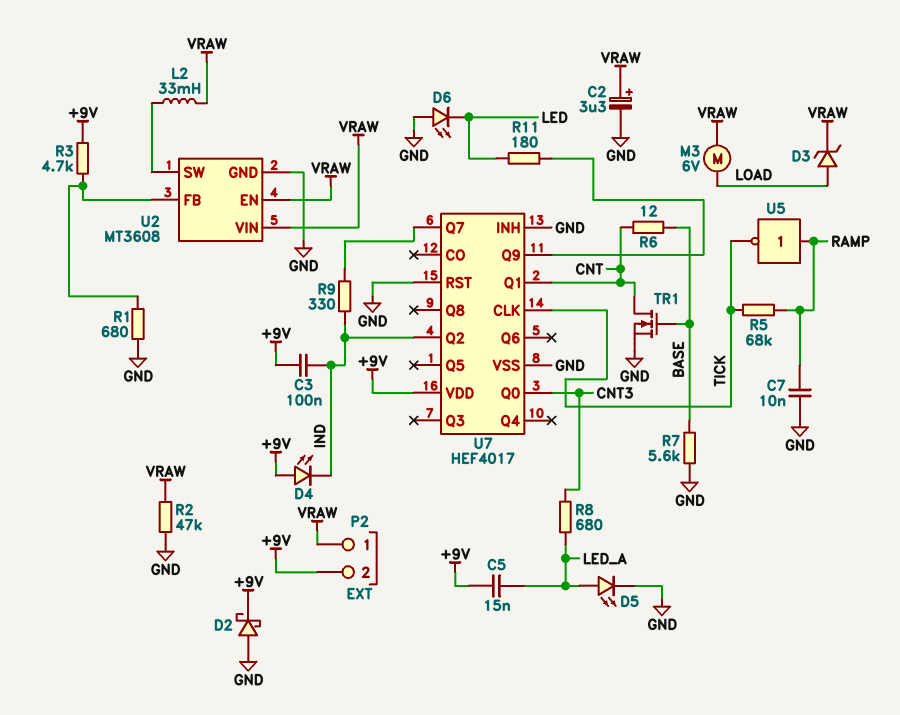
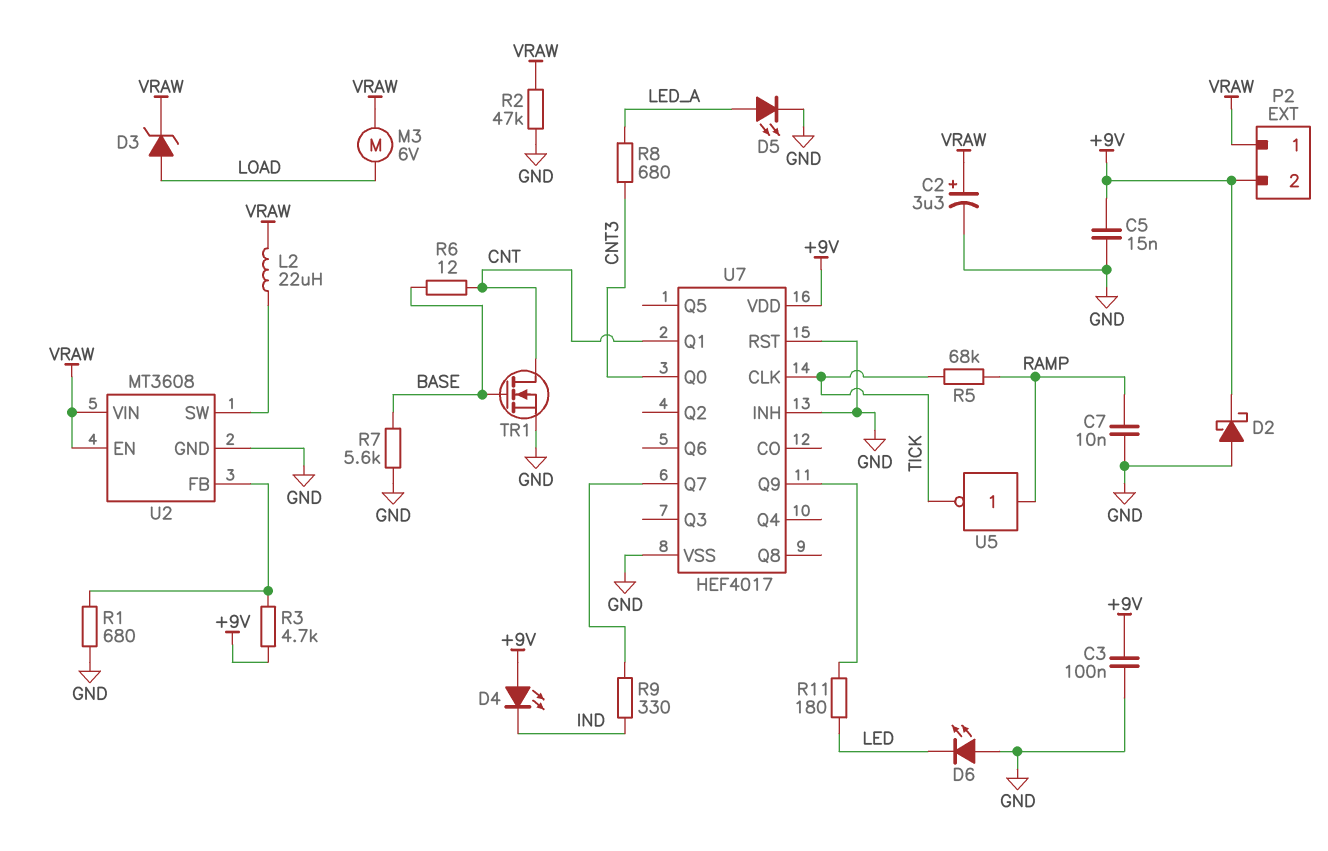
C3: 100nF (+9V, IND) -> 100nF (+9V, GND)
C5: 15nF (+9V, LED_A) -> 15nF (+9V, GND)
L2: 33mH (U2/SW, VRAW) -> 22uH (U2/SW, VRAW)
U7 pin Q2: IND -> none

